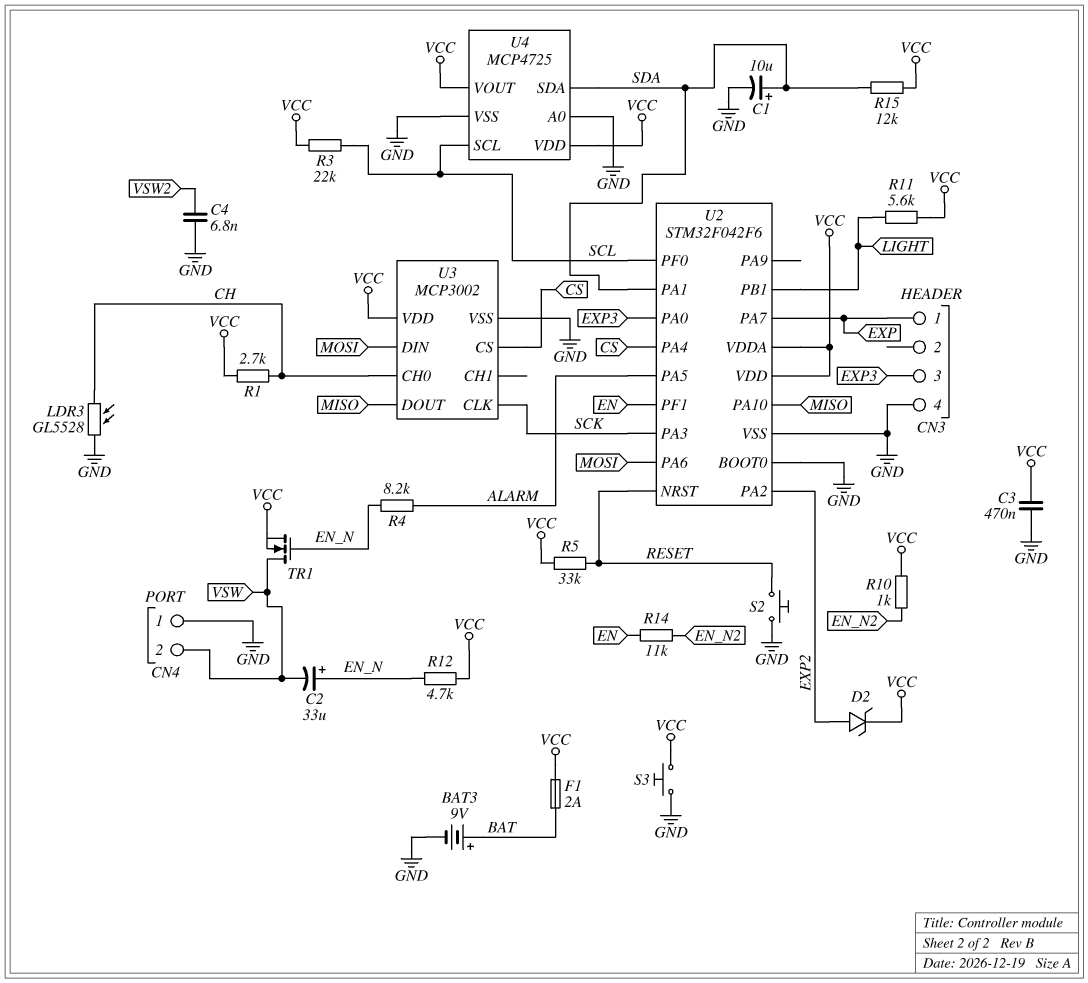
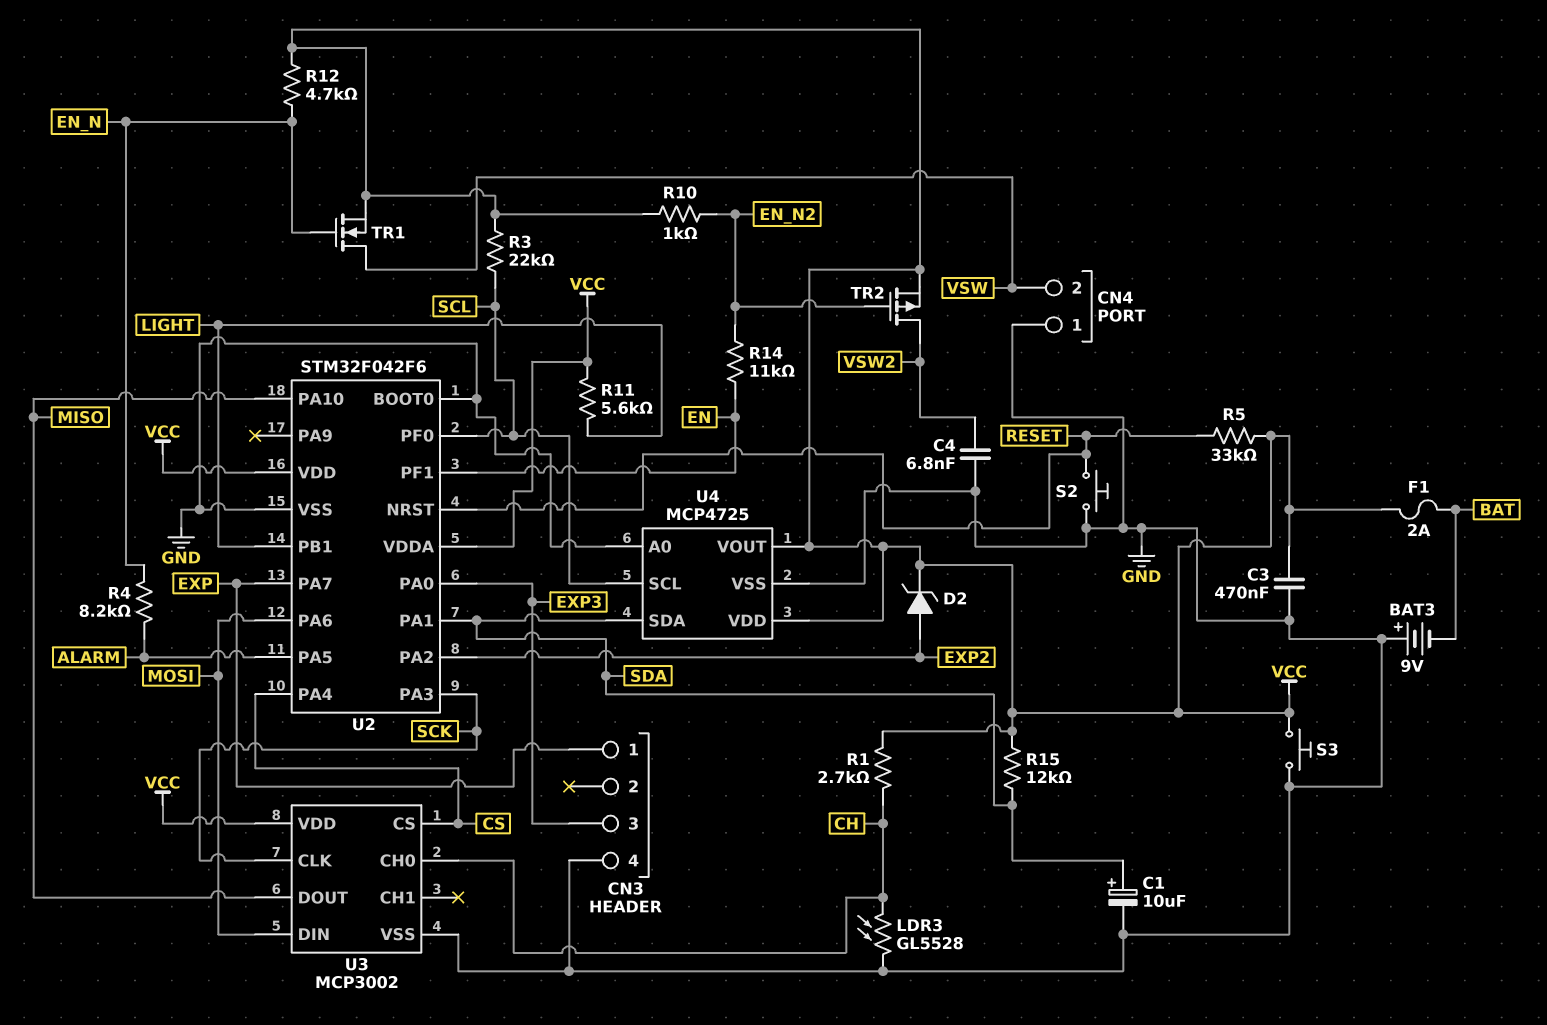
BAT3: 9V (plus BAT, minus GND) -> 9V (plus GND, minus BAT)
C2: 33uF (plus EN_N, minus VSW) -> none
TR2: none -> PMOS (G EN_N2, D VSW2, S VCC)

